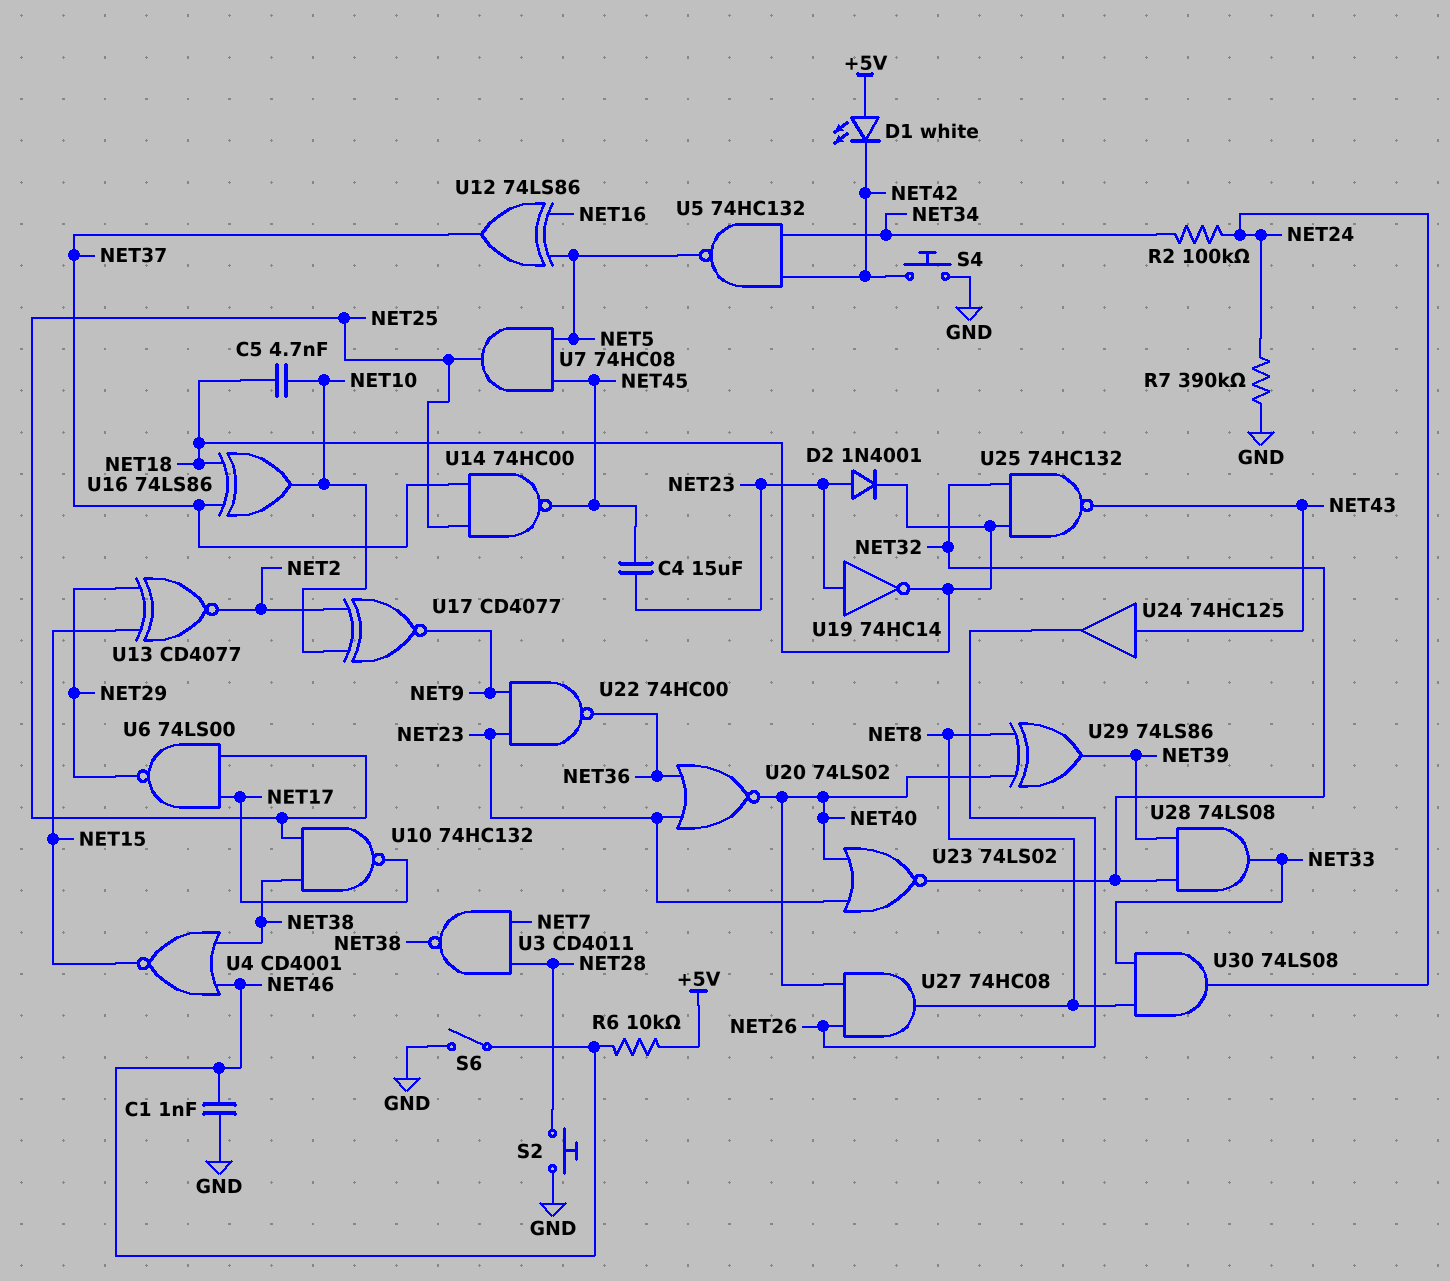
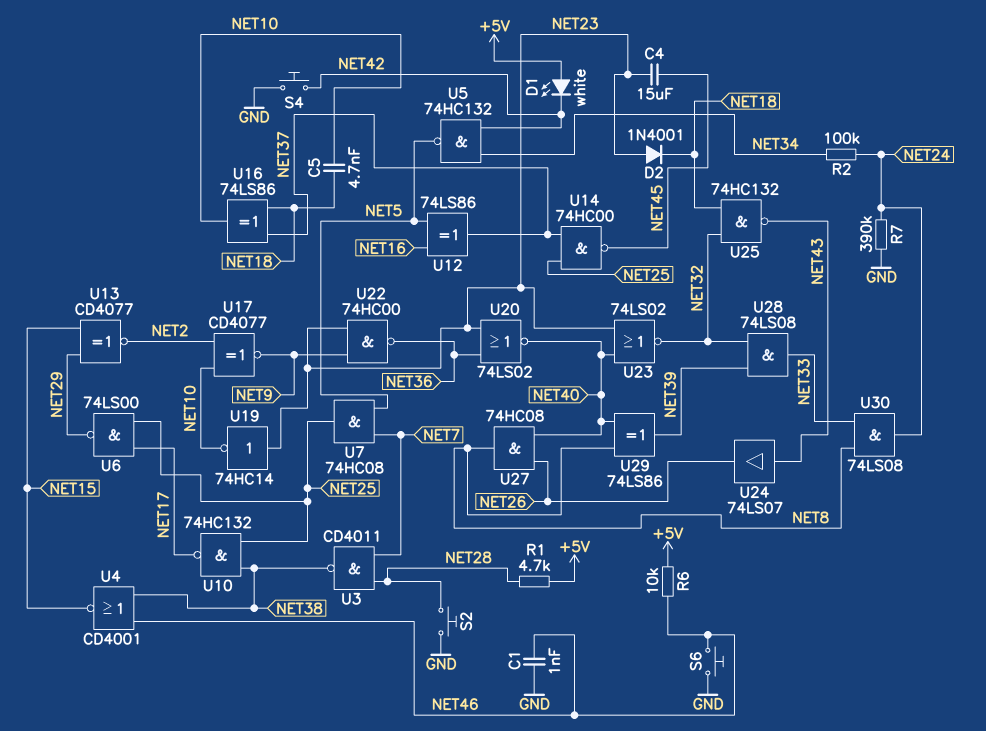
R1: none -> 4.7k (+5V, NET28)
S6: switch (GND, NET46) -> button (GND, NET46)
U7: AND 74HC08 (in NET5, in NET45, out NET25) -> AND 74HC08 (in NET5, in NET7, out NET25)
U19: NOT 74HC14 (in NET23, out NET18) -> NOT 74HC14 (in NET23, out NET10)
U24: buffer 74HC125 (in NET43, out NET26) -> buffer 74LS07 (in NET43, out NET26)

